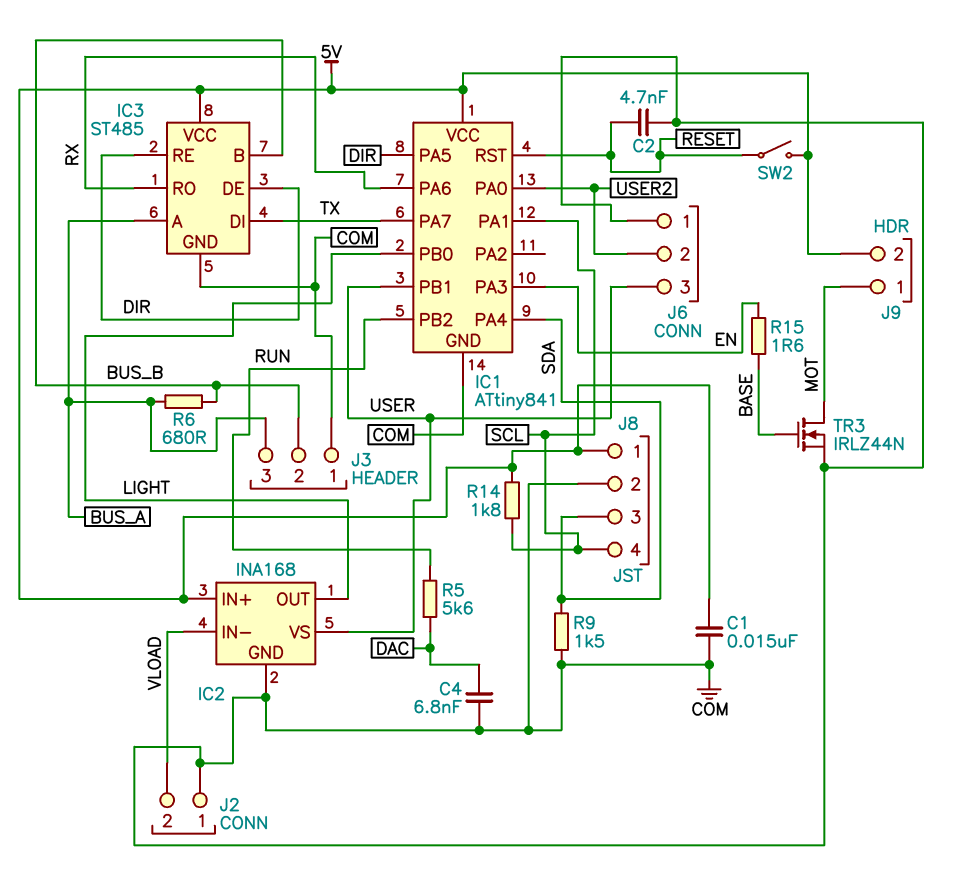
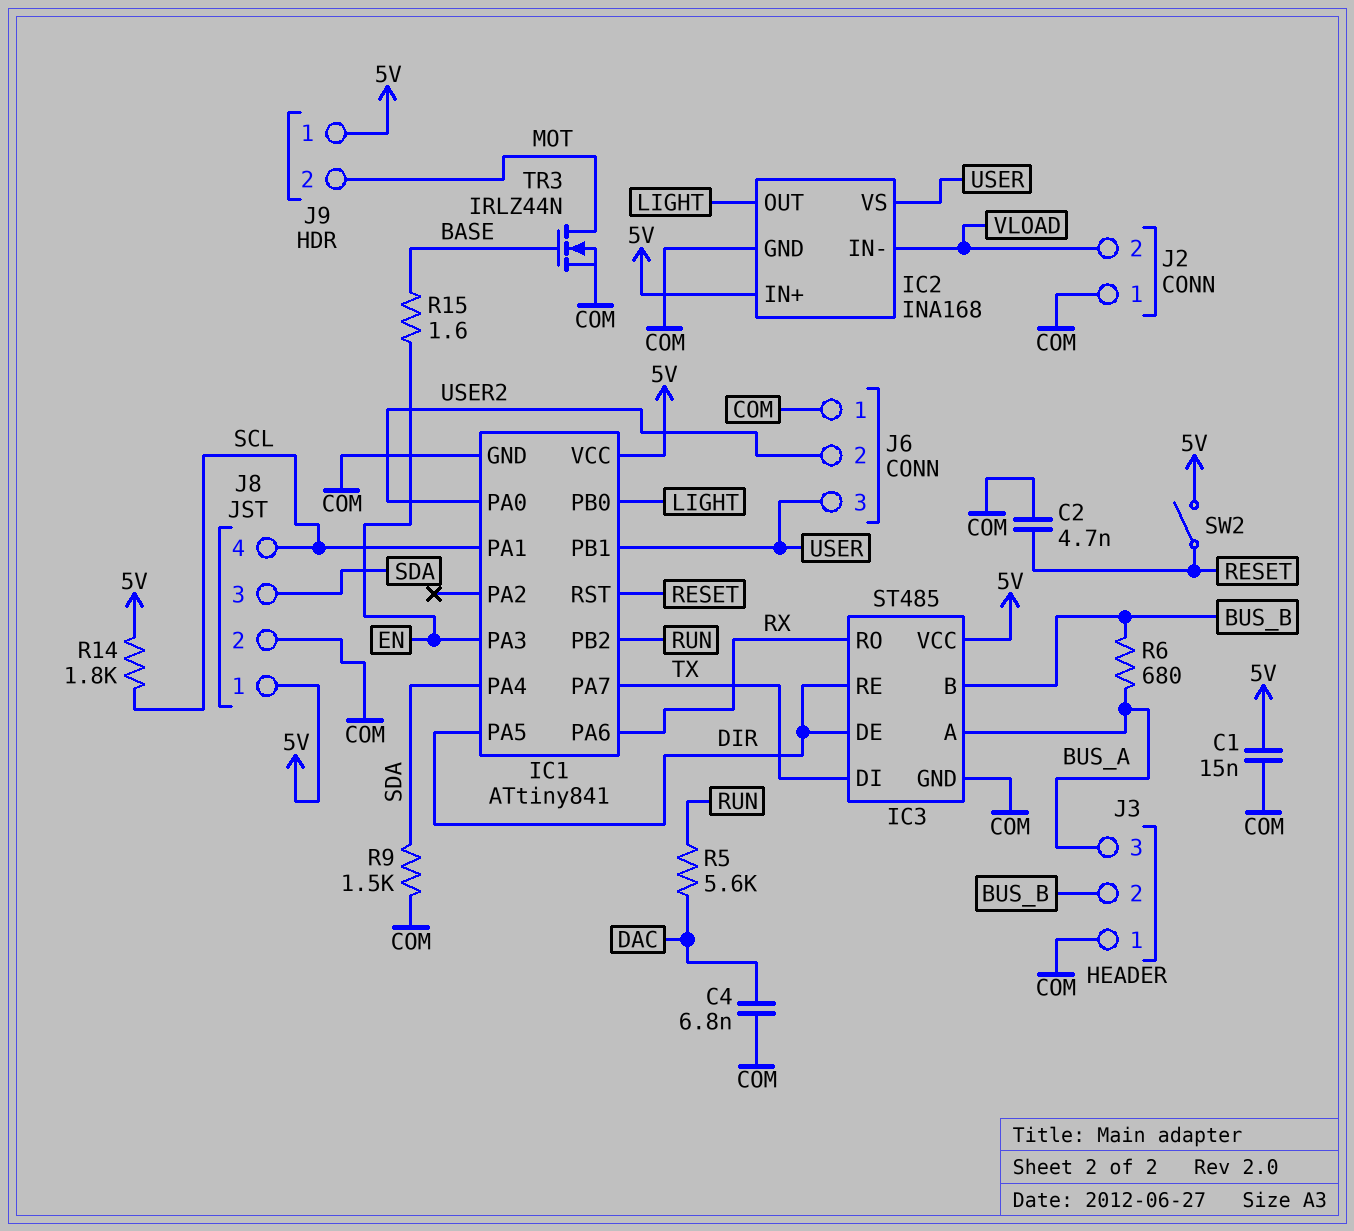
J9 pin 1: MOT -> 5V
J9 pin 2: 5V -> MOT

